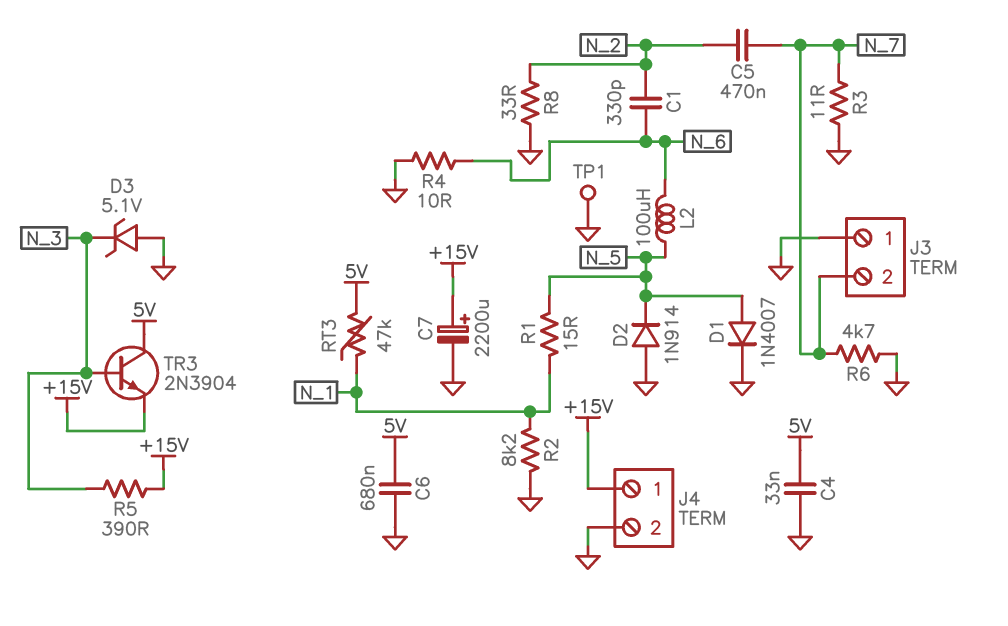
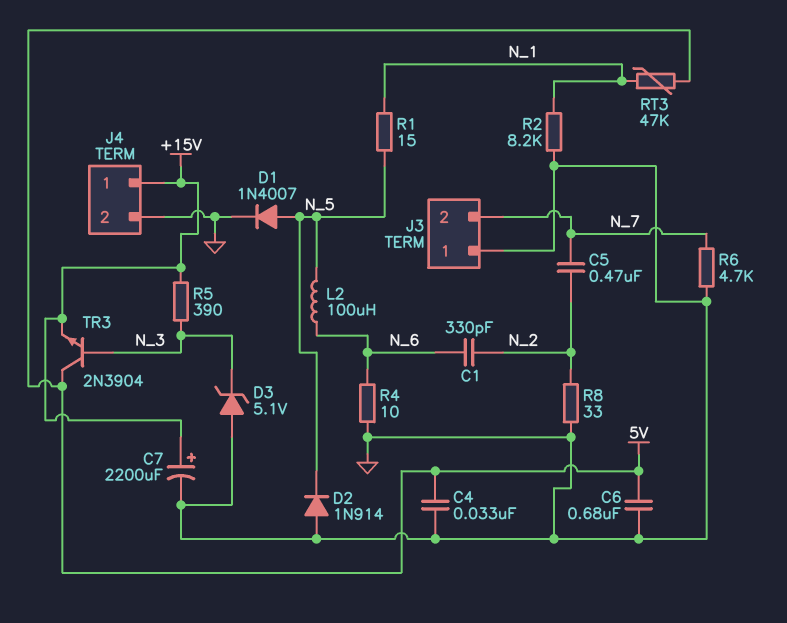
R3: 11 (GND, N_7) -> none
TP1: test point (GND) -> none

